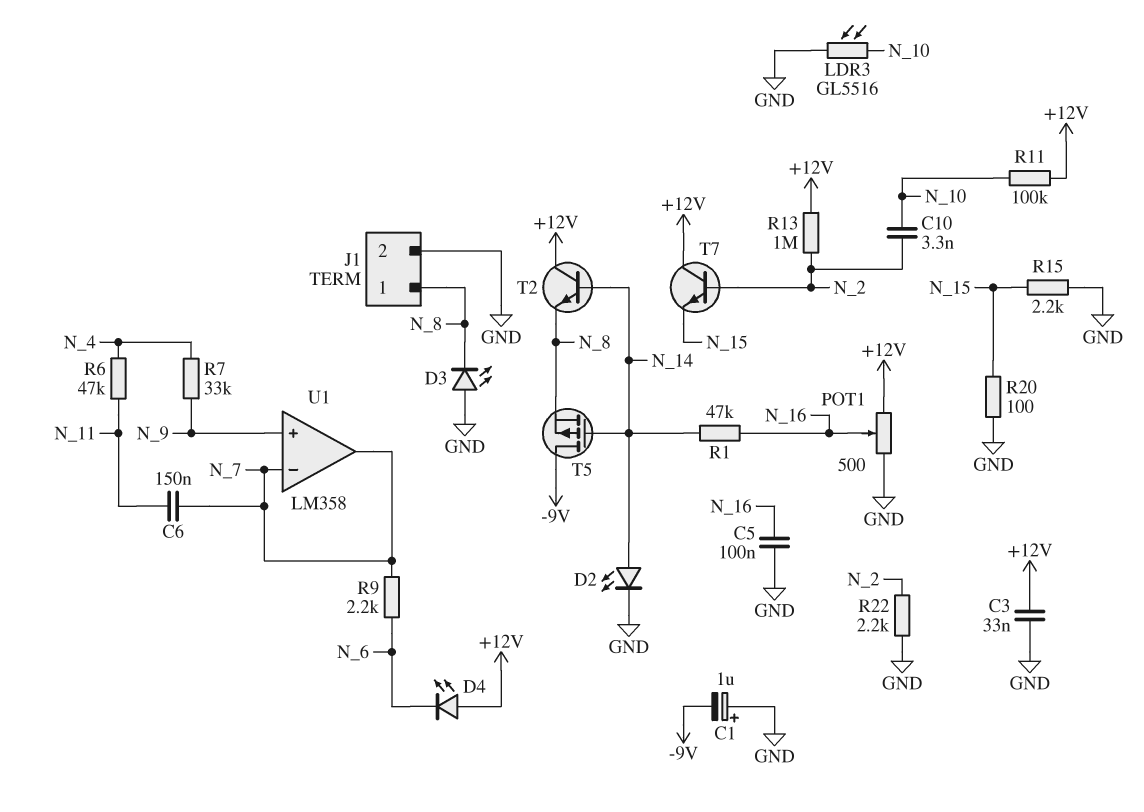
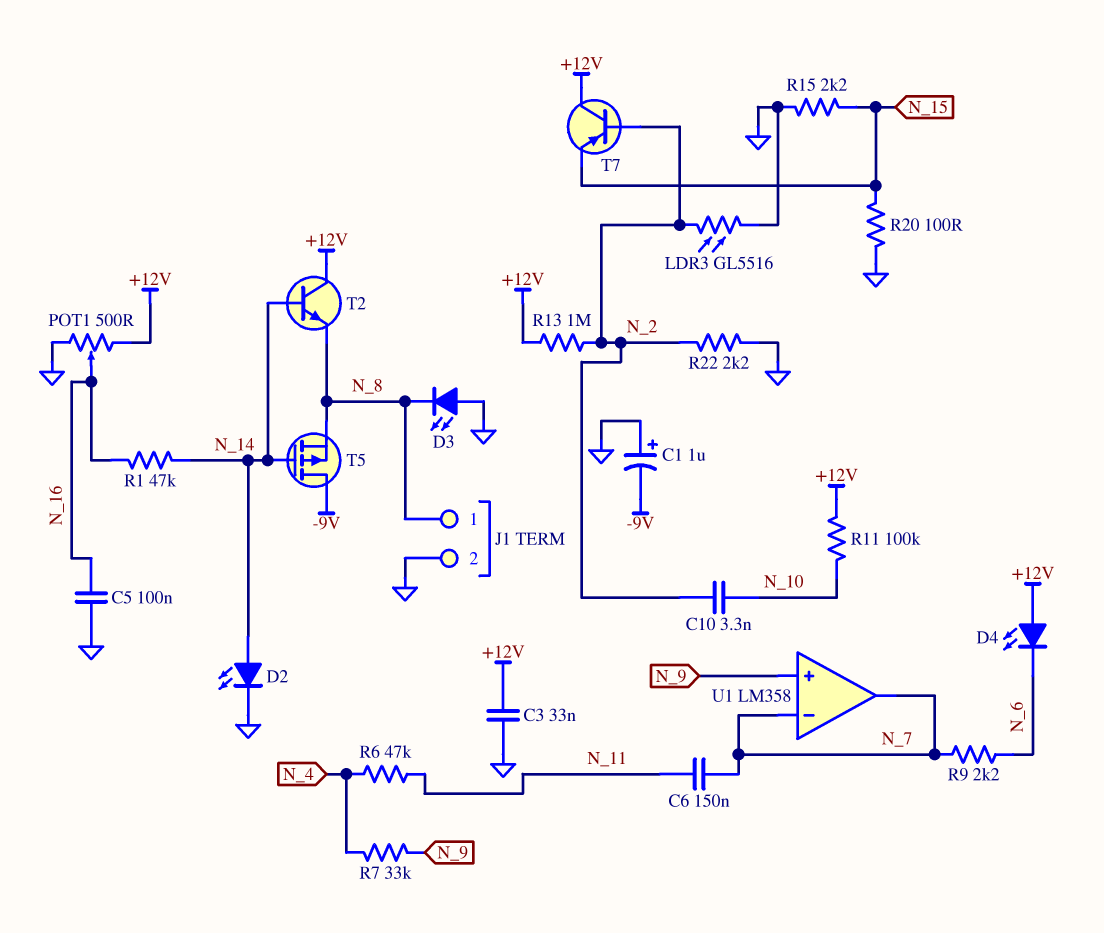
LDR3: GL5516 (GND, N_10) -> GL5516 (GND, N_2)
T7: NPN (B N_2, C +12V, E N_15) -> PNP (B N_2, C +12V, E N_15)

